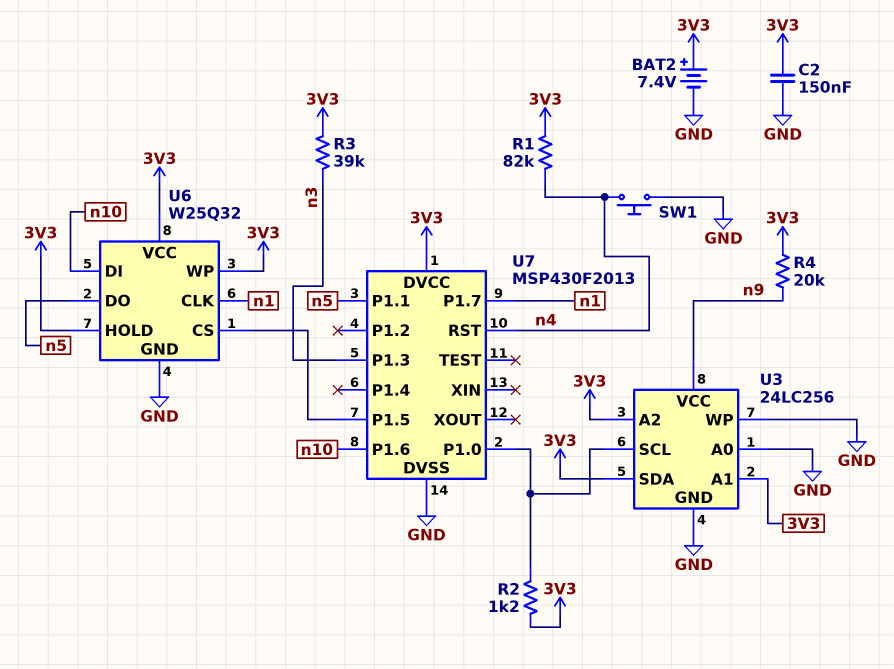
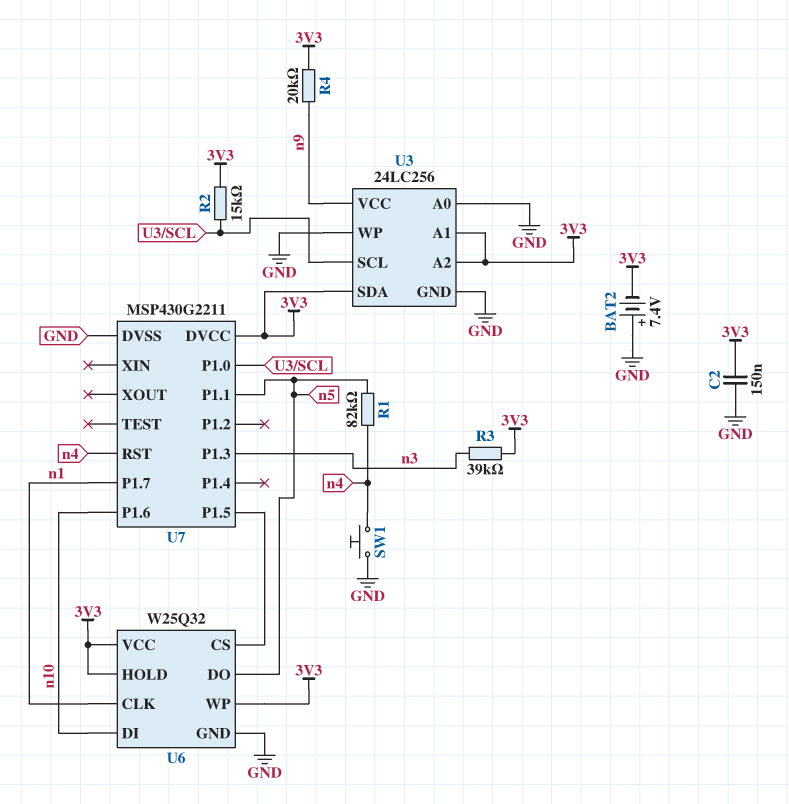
BAT2: 7.4V (plus 3V3, minus GND) -> 7.4V (plus GND, minus 3V3)
R1: 82k (3V3, n4) -> 82k (n4, n5)
R2: 1.2k (3V3, U3/SCL) -> 15k (3V3, U3/SCL)
U7: MSP430F2013 -> MSP430G2211

